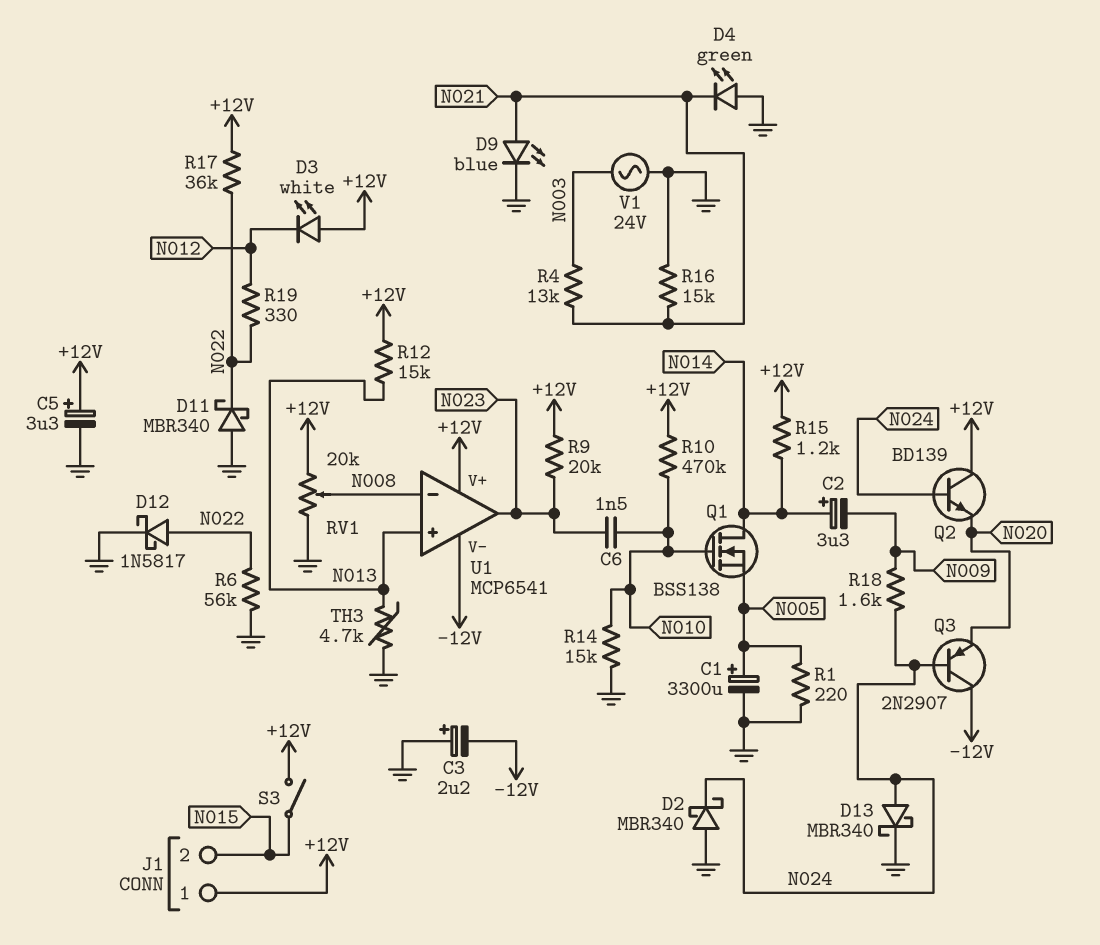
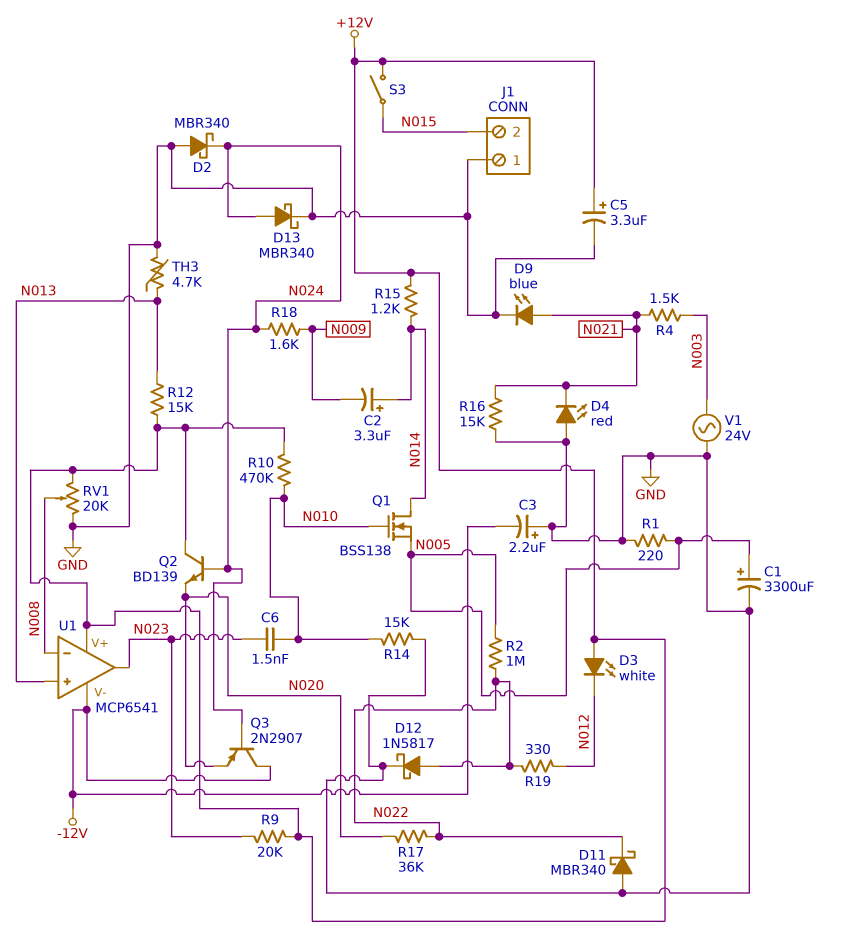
D4: LED green (A GND, K N021) -> LED red (A GND, K N021)
J1 pin 1: +12V -> GND
R2: none -> 1M (N005, N022)
R4: 13k (N003, N021) -> 1.5k (N003, N021)
R6: 56k (GND, N022) -> none
R17: 36k (+12V, N022) -> 36k (N020, N022)

